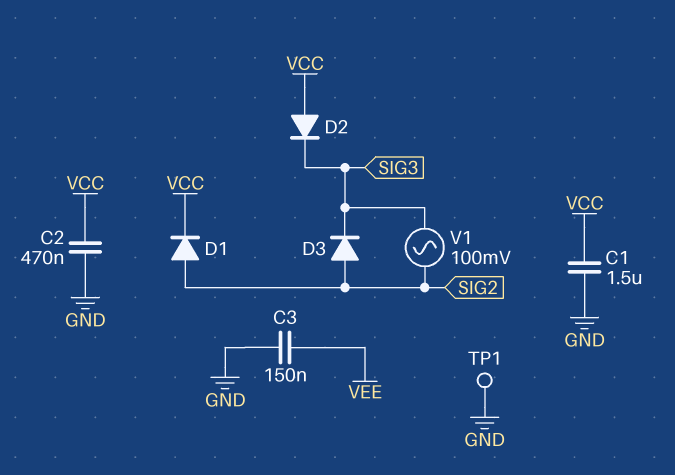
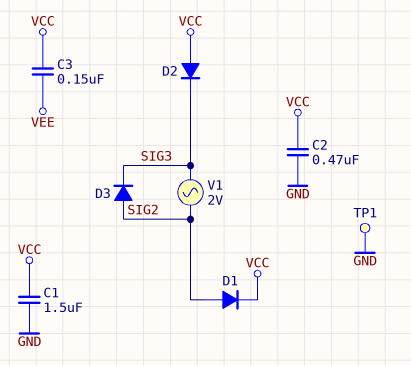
C3: 150nF (GND, VEE) -> 150nF (VCC, VEE)
V1: AC 100mV (SIG2, SIG3) -> AC 2V (SIG2, SIG3)

